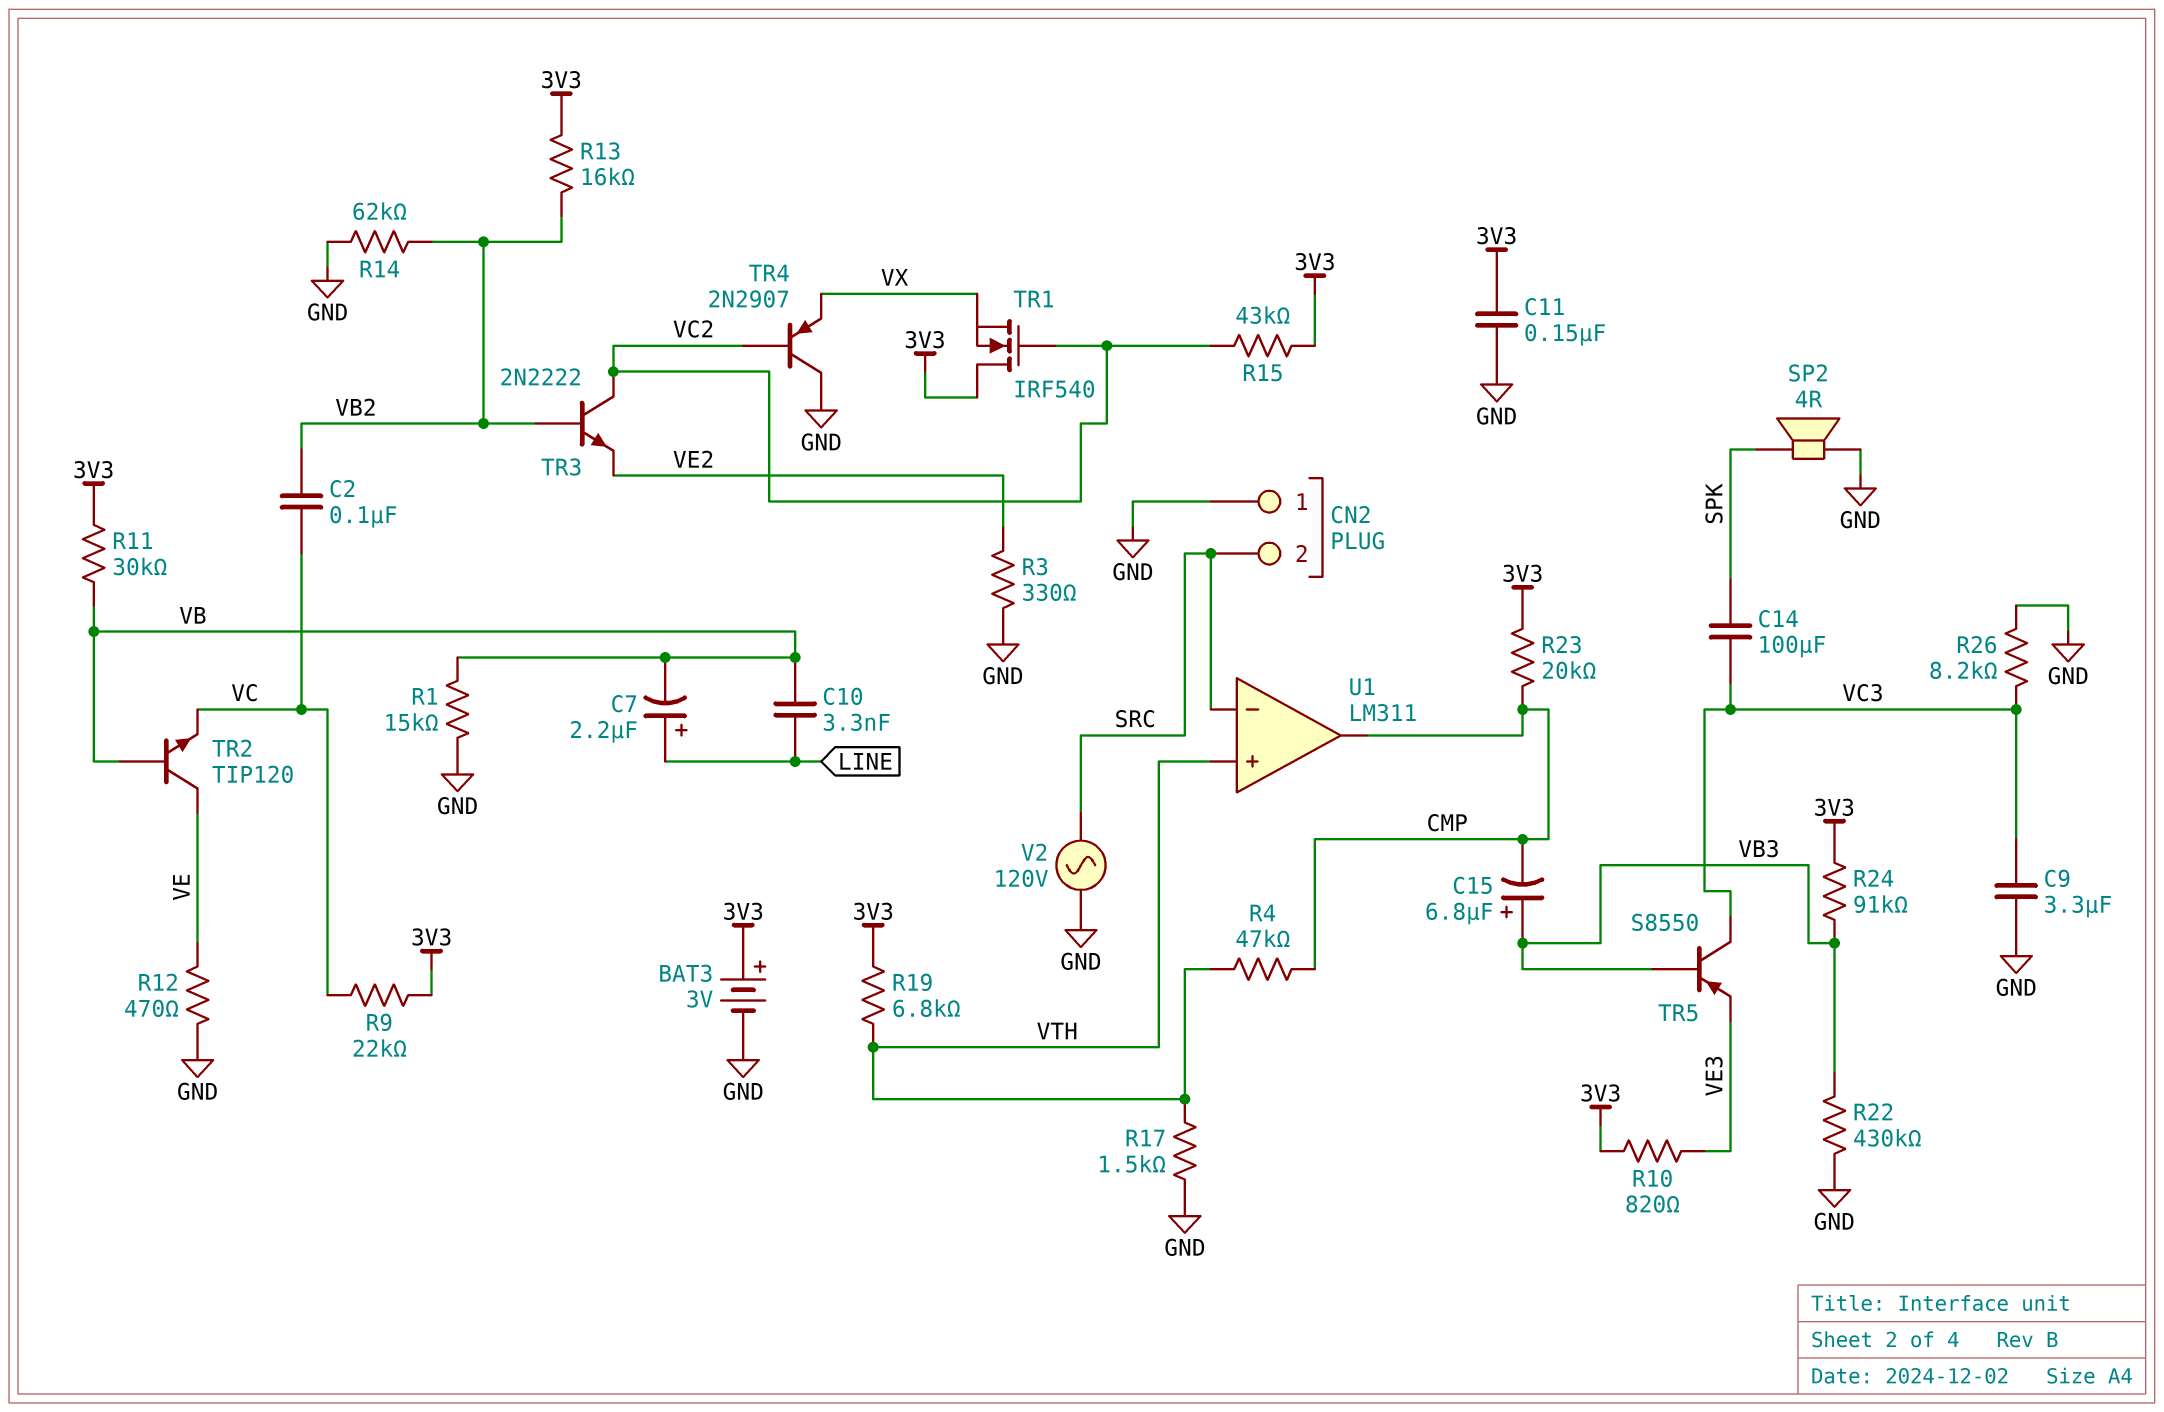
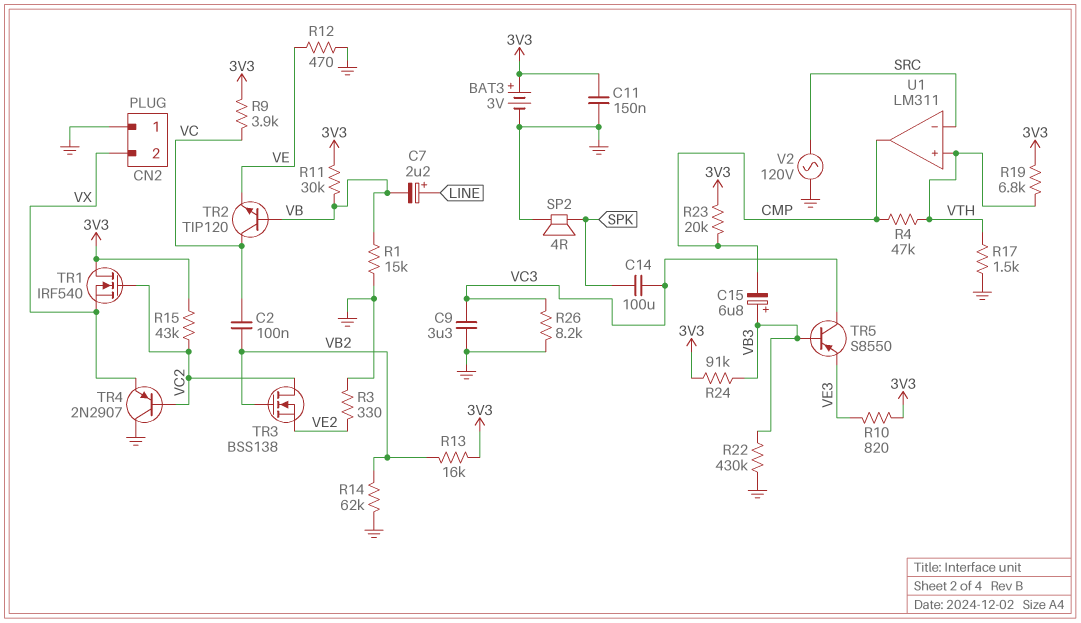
C10: 3.3nF (LINE, VB) -> none
CN2 pin 2: SRC -> VX
R9: 22k (3V3, VC) -> 3.9k (3V3, VC)
TR2: NPN TIP120 (B VB, C VE, E VC) -> NPN TIP120 (B VB, C VC, E VE)
TR3: NPN 2N2222 (B VB2, C VC2, E VE2) -> NMOS BSS138 (G VB2, D VC2, S VE2)

